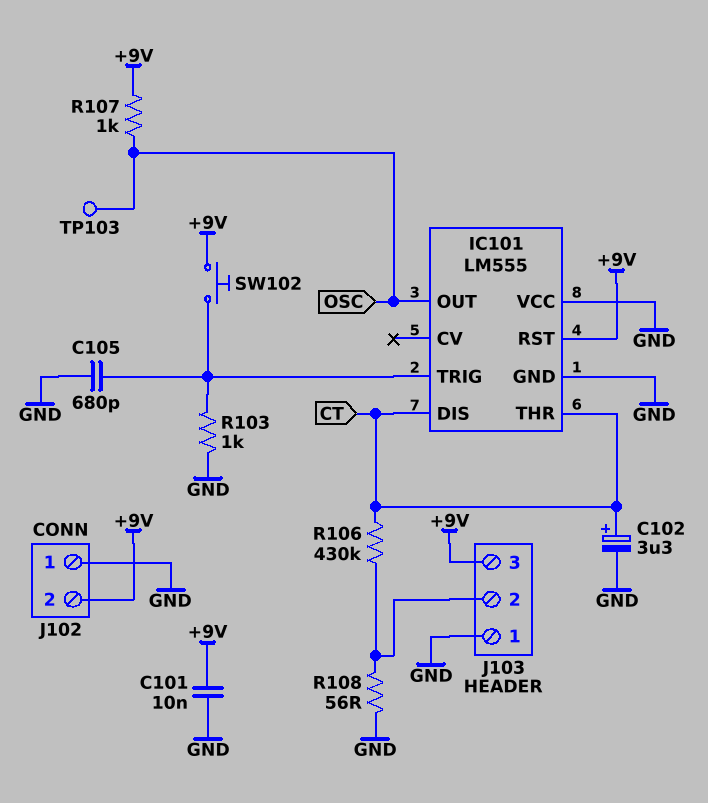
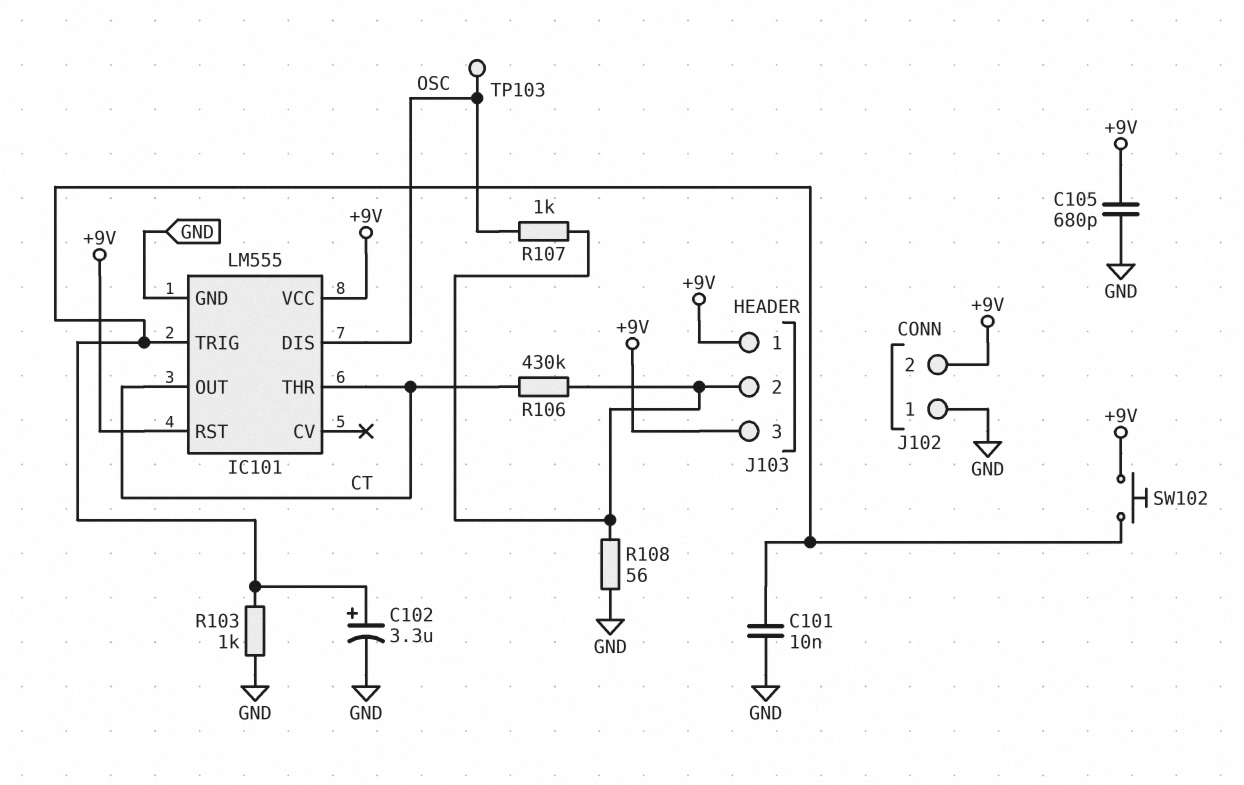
C101: 10nF (+9V, GND) -> 10nF (GND, IC101/TRIG)
C102: 3.3uF (plus CT, minus GND) -> 3.3uF (plus IC101/TRIG, minus GND)
C105: 680pF (GND, IC101/TRIG) -> 680pF (+9V, GND)
IC101 pin DIS: CT -> OSC
IC101 pin OUT: OSC -> CT
IC101 pin VCC: GND -> +9V
J103 pin 1: GND -> +9V
R107: 1k (+9V, OSC) -> 1k (J103/2, OSC)

